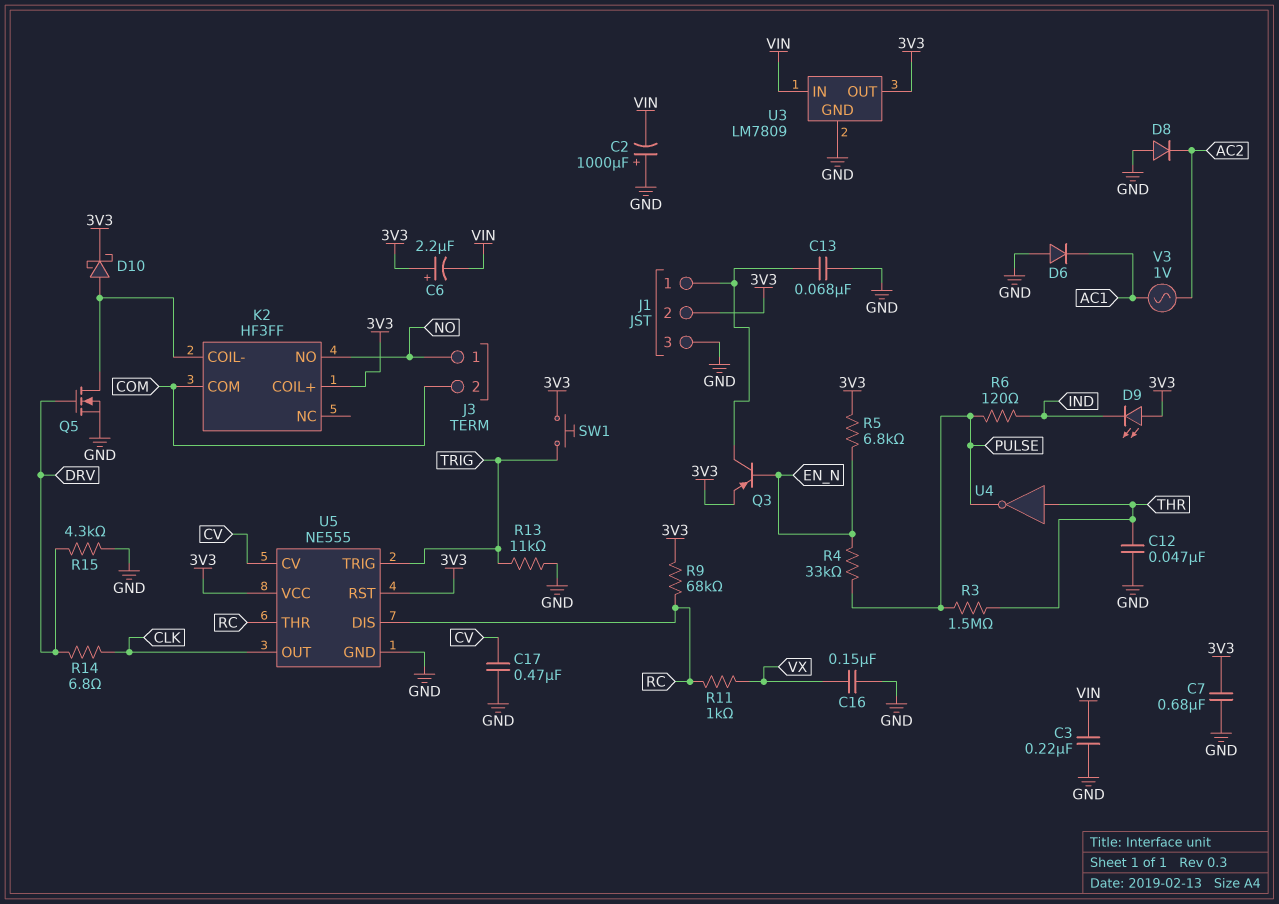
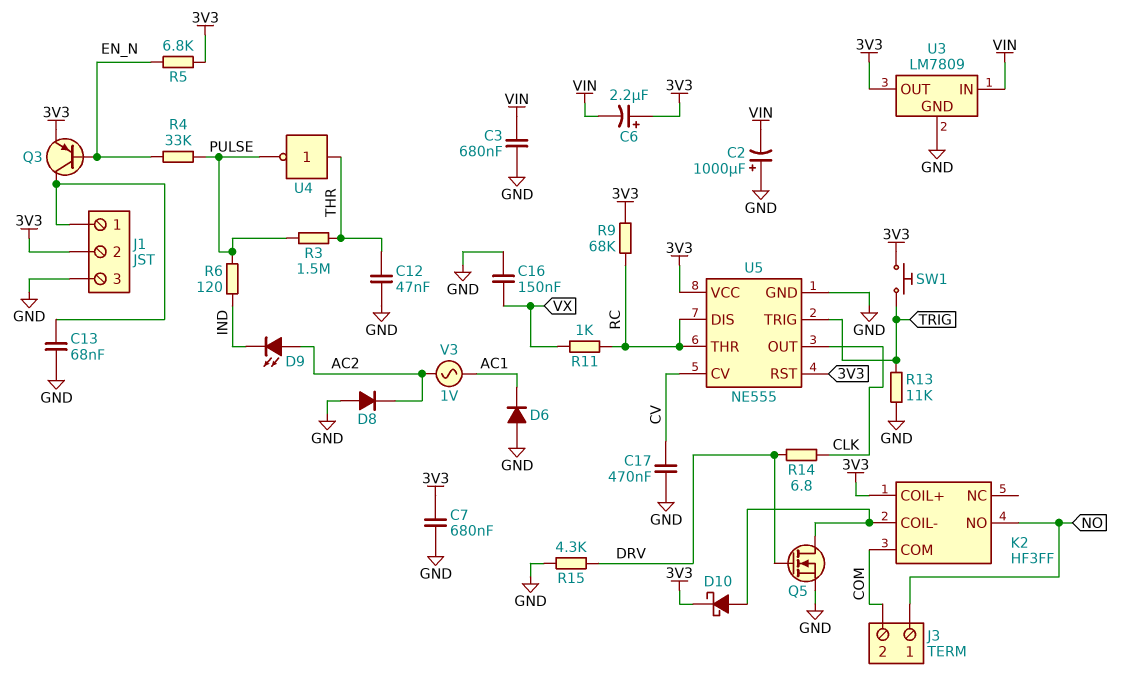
C3: 220nF (GND, VIN) -> 680nF (GND, VIN)
D9: LED (A 3V3, K IND) -> LED (A AC2, K IND)

